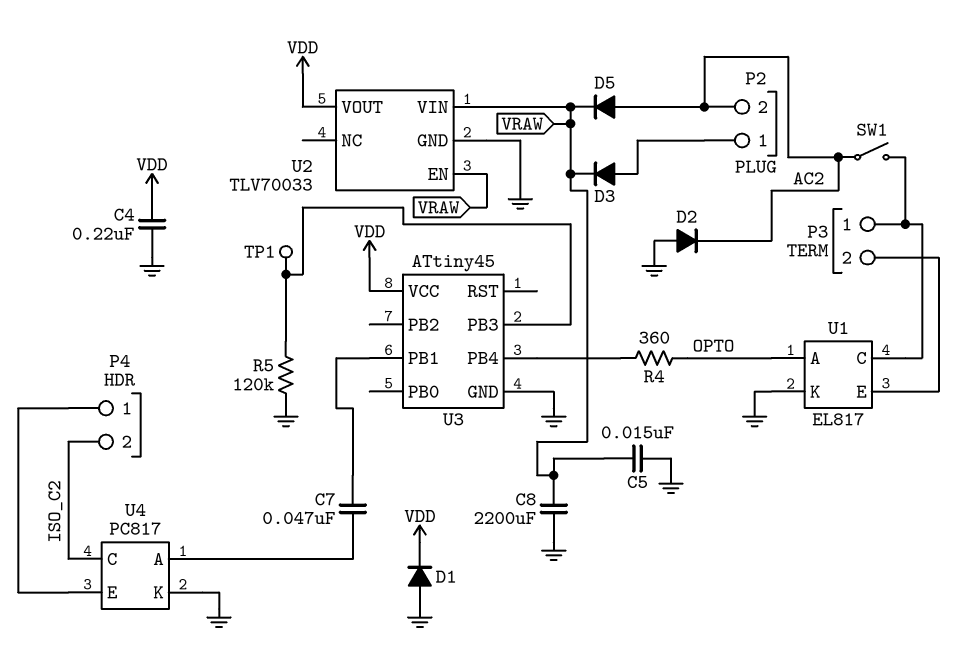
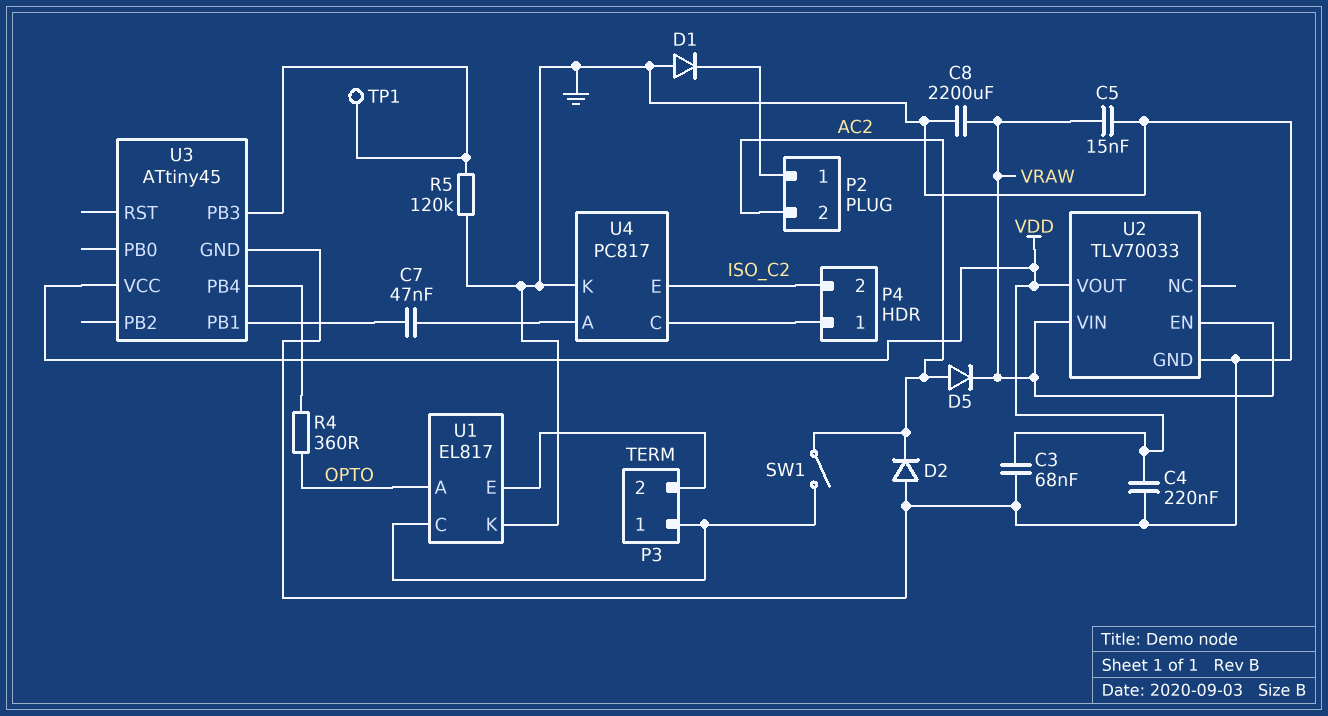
C3: none -> 68nF (GND, VDD)
D1: diode (A GND, K VDD) -> diode (A GND, K P2/1)
D3: diode (A P2/1, K VRAW) -> none
U4 pin C: ISO_C2 -> P4/1
U4 pin E: P4/1 -> ISO_C2

